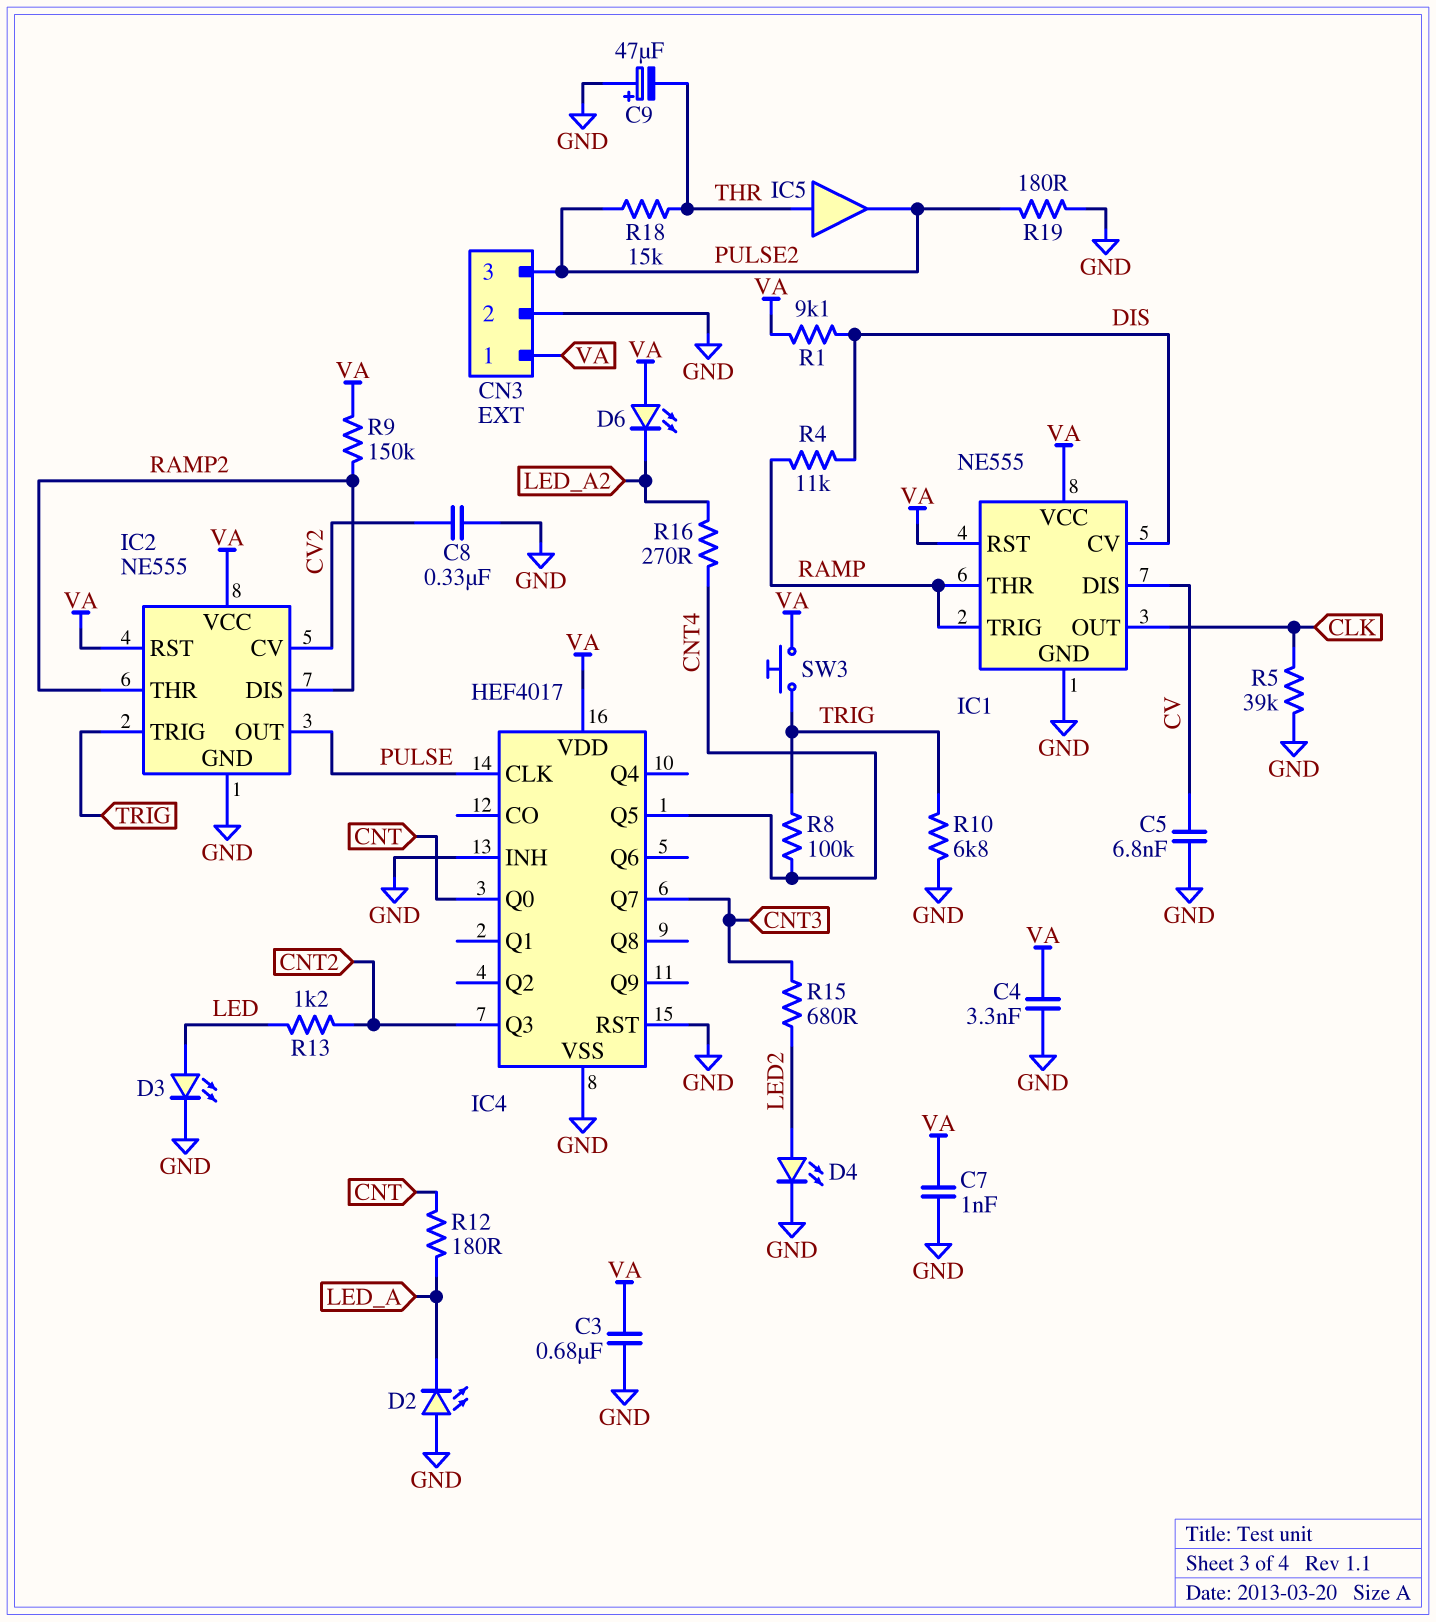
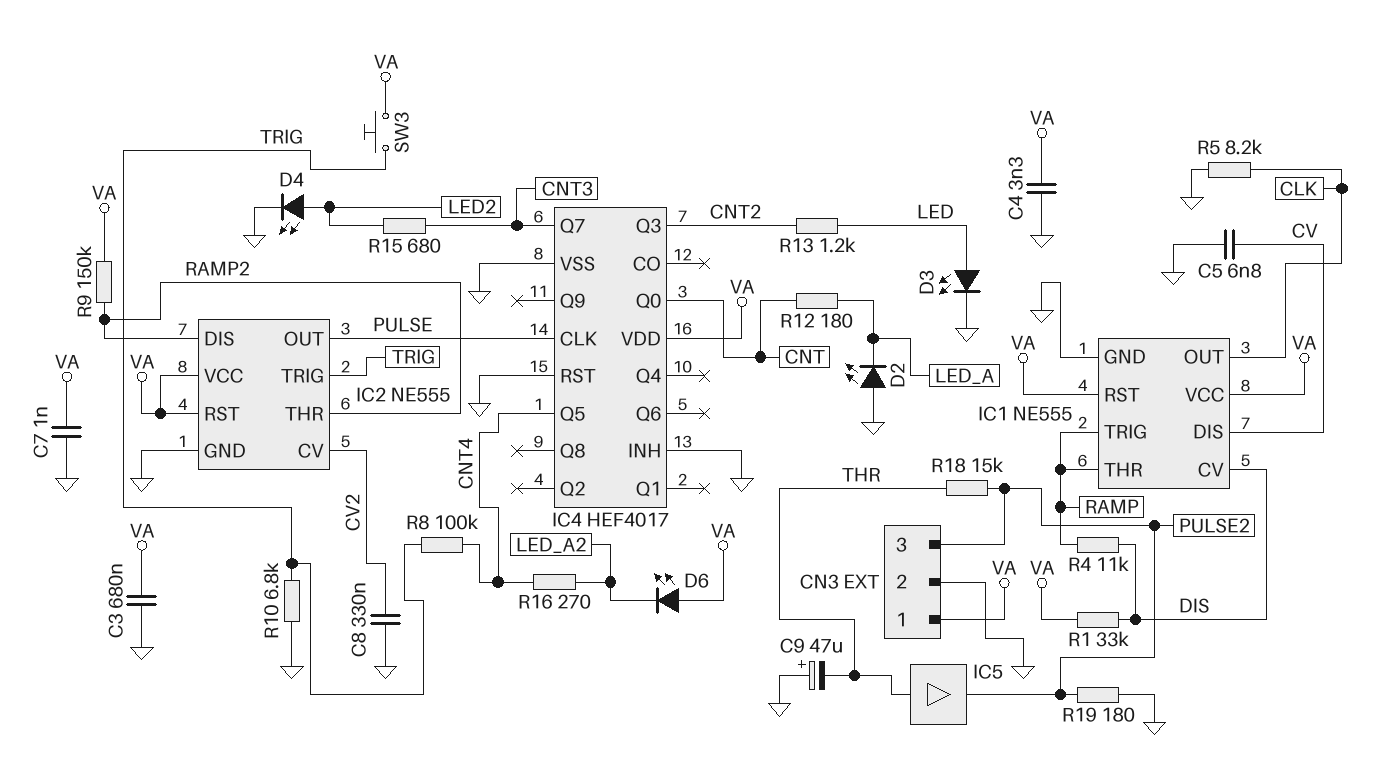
R1: 9.1k (DIS, VA) -> 33k (DIS, VA)
R5: 39k (CLK, GND) -> 8.2k (CLK, GND)

